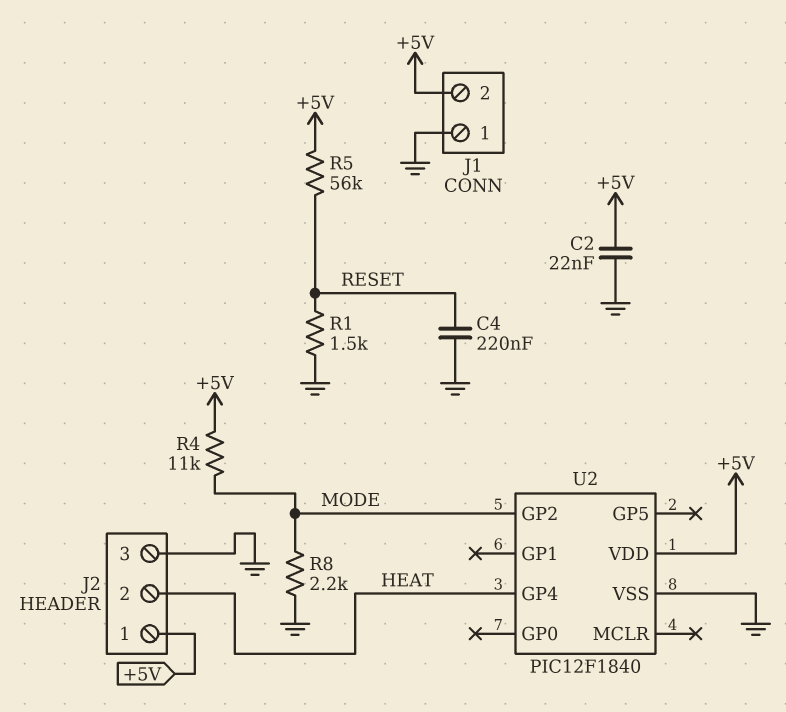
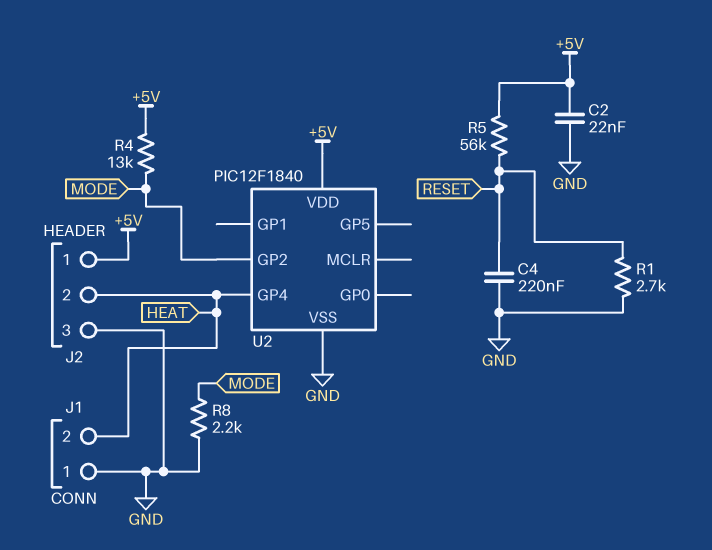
J1 pin 2: +5V -> HEAT
R1: 1.5k (GND, RESET) -> 2.7k (GND, RESET)
R4: 11k (+5V, MODE) -> 13k (+5V, MODE)

